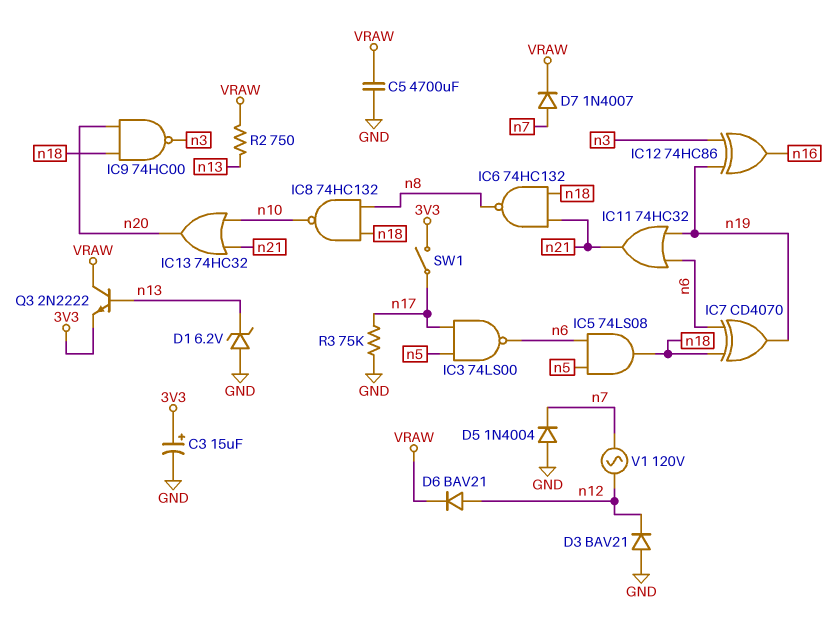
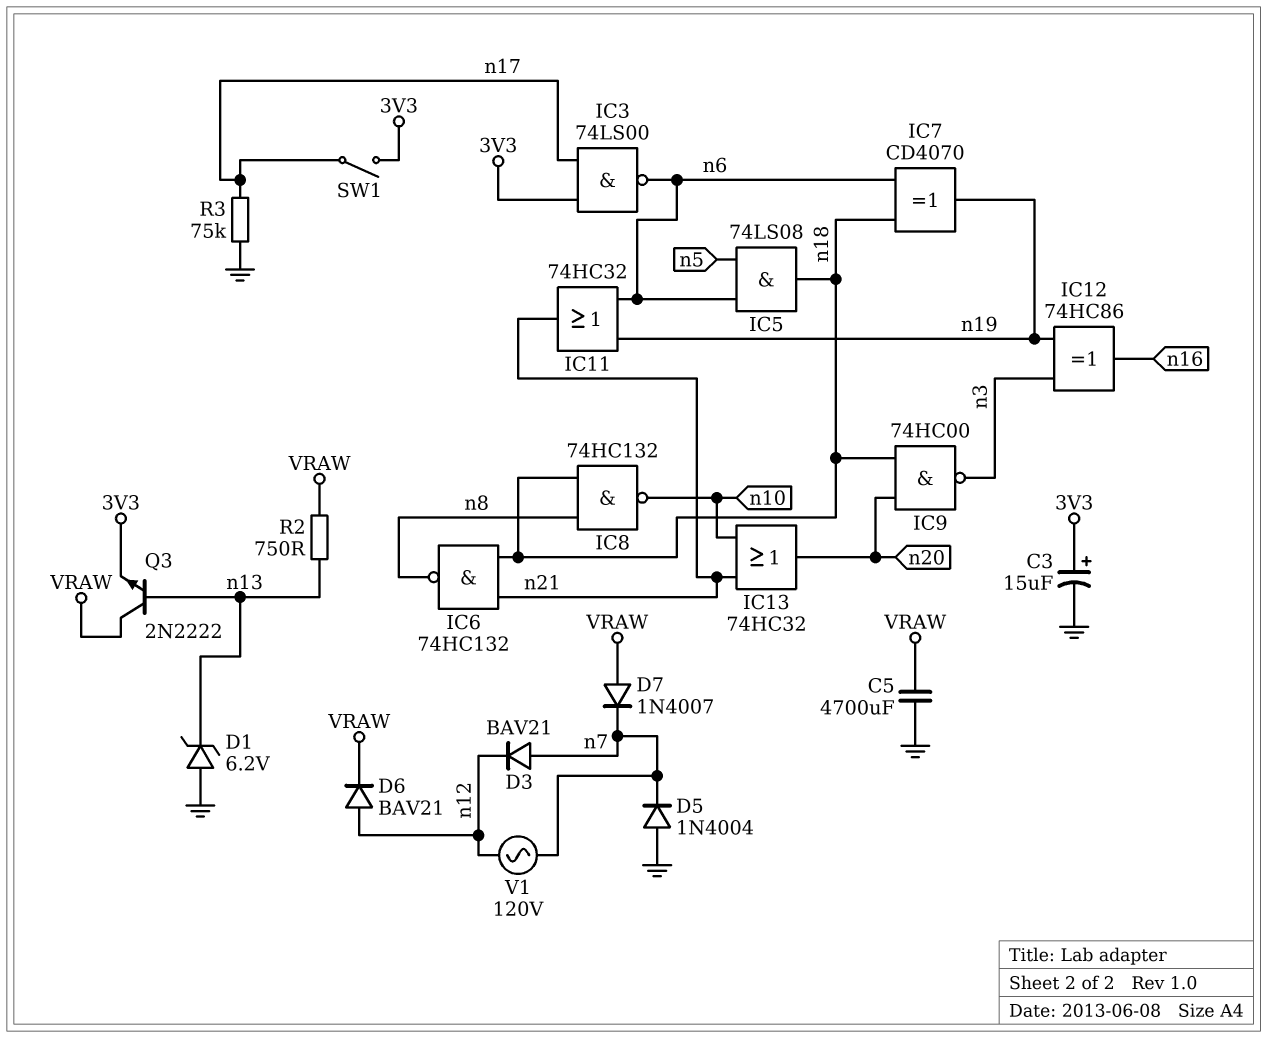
D3: diode BAV21 (A GND, K n12) -> diode BAV21 (A n7, K n12)
D7: diode 1N4007 (A n7, K VRAW) -> diode 1N4007 (A VRAW, K n7)
IC3: NAND 74LS00 (in n5, in n17, out n6) -> NAND 74LS00 (in 3V3, in n17, out n6)

